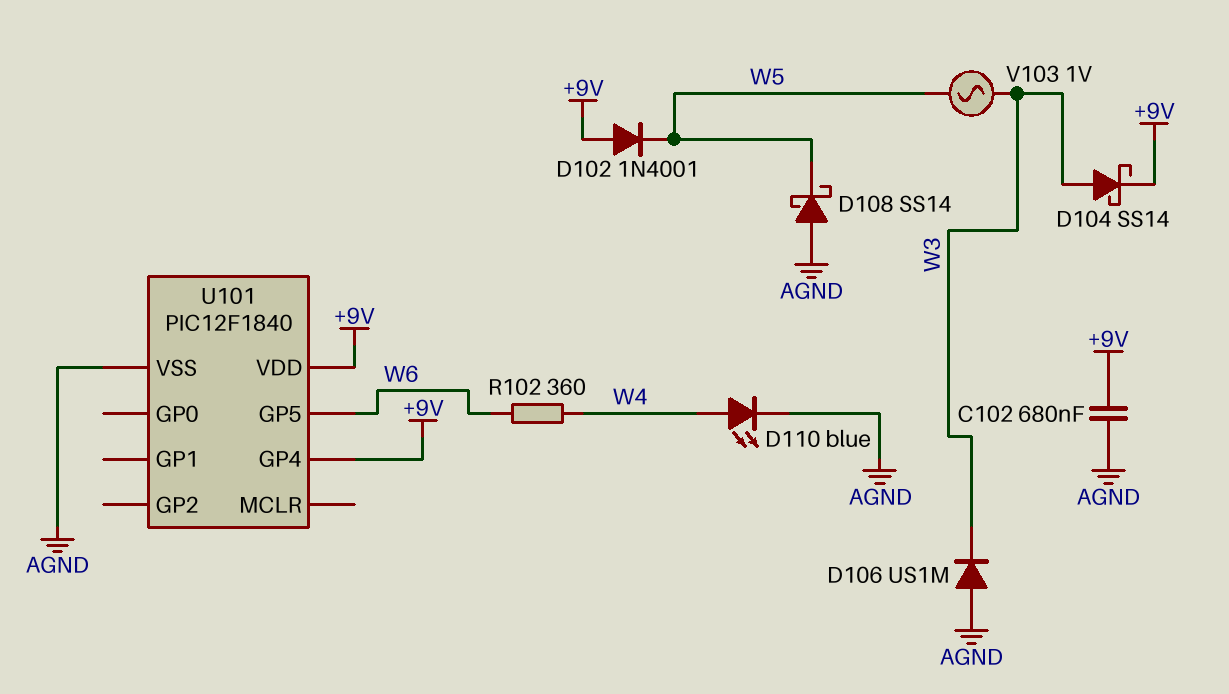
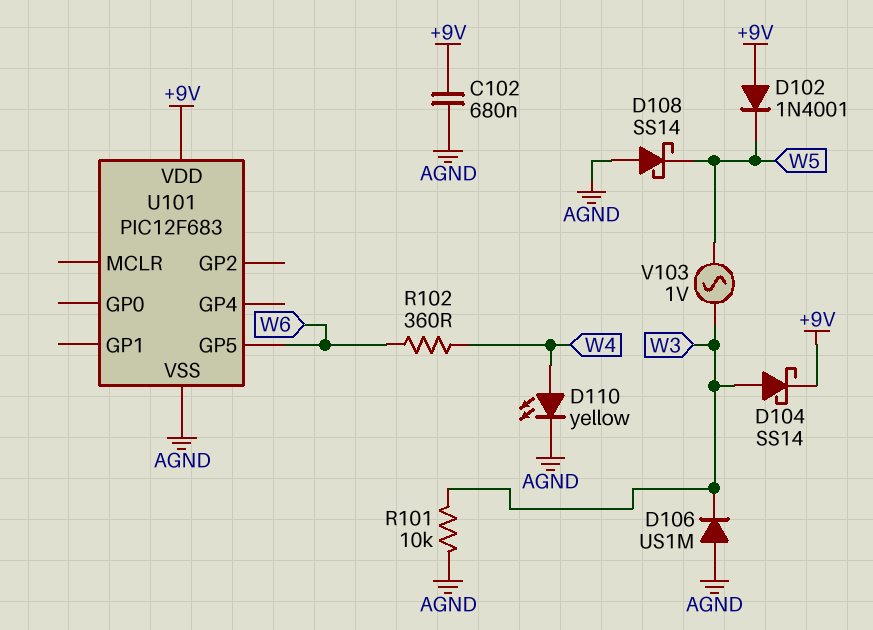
D110: LED blue (A W4, K AGND) -> LED yellow (A W4, K AGND)
R101: none -> 10k (AGND, W3)
U101: PIC12F1840 -> PIC12F683
U101 pin GP4: +9V -> none

